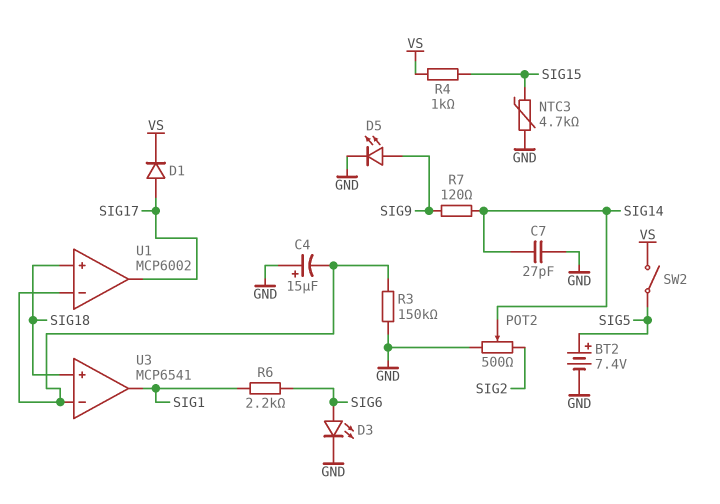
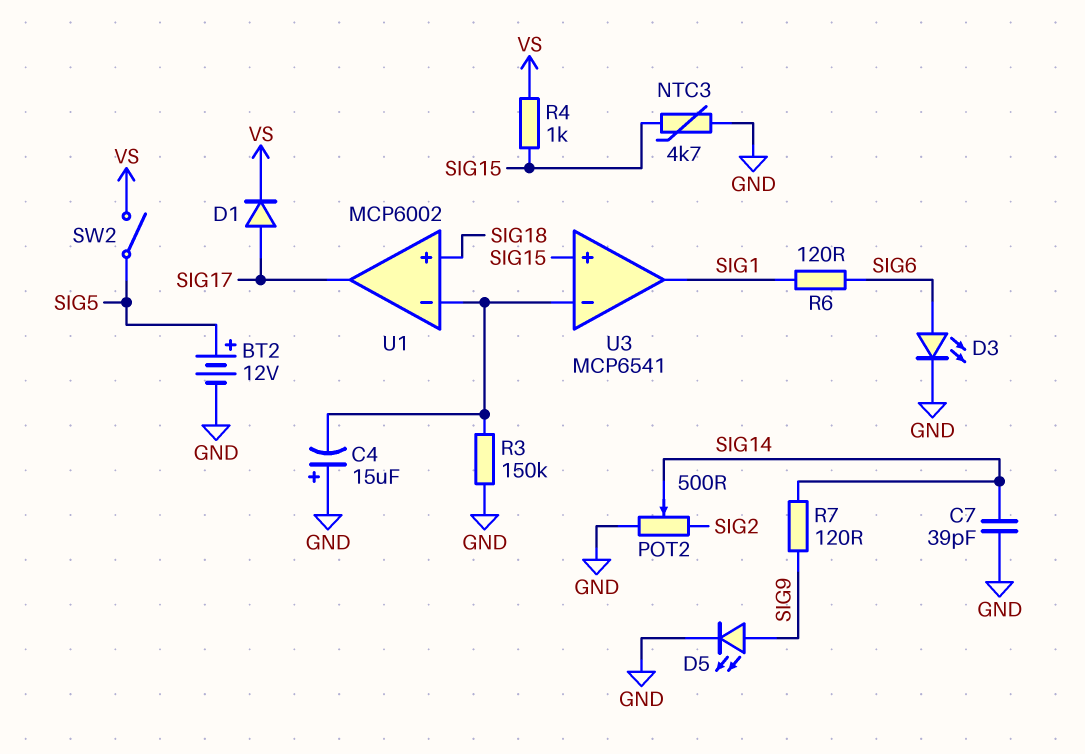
BT2: 7.4V (plus SIG5, minus GND) -> 12V (plus SIG5, minus GND)
C7: 27pF (GND, SIG14) -> 39pF (GND, SIG14)
R6: 2.2k (SIG1, SIG6) -> 120 (SIG1, SIG6)
U3 pin in+: SIG18 -> SIG15

